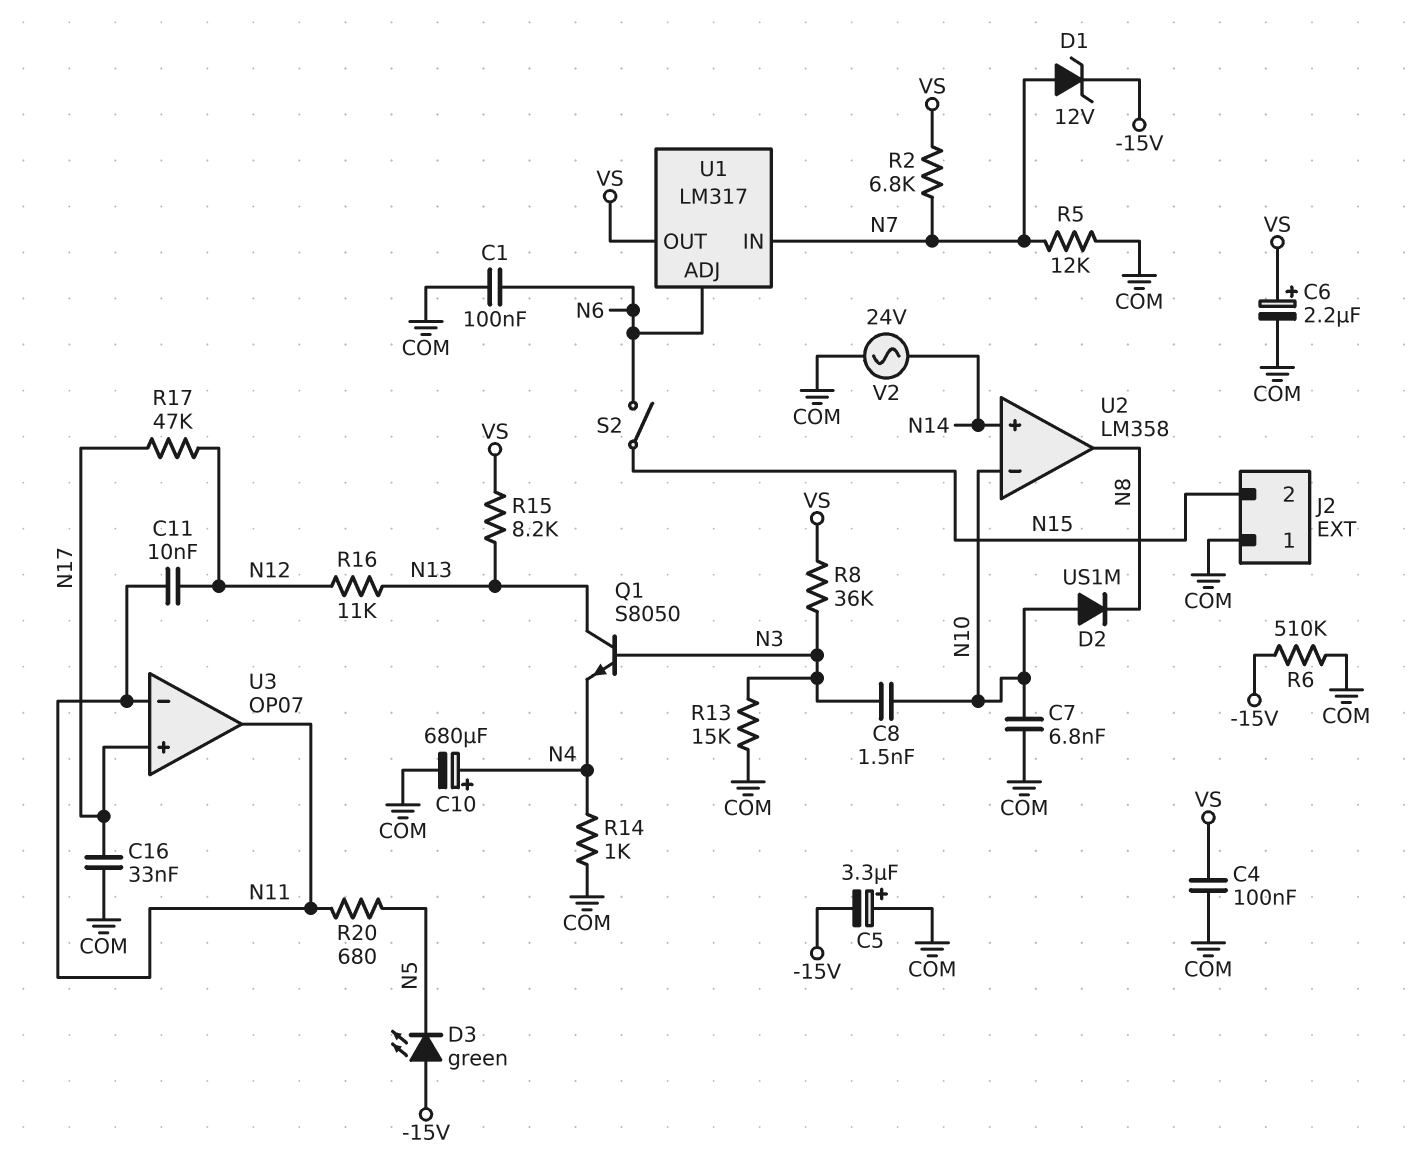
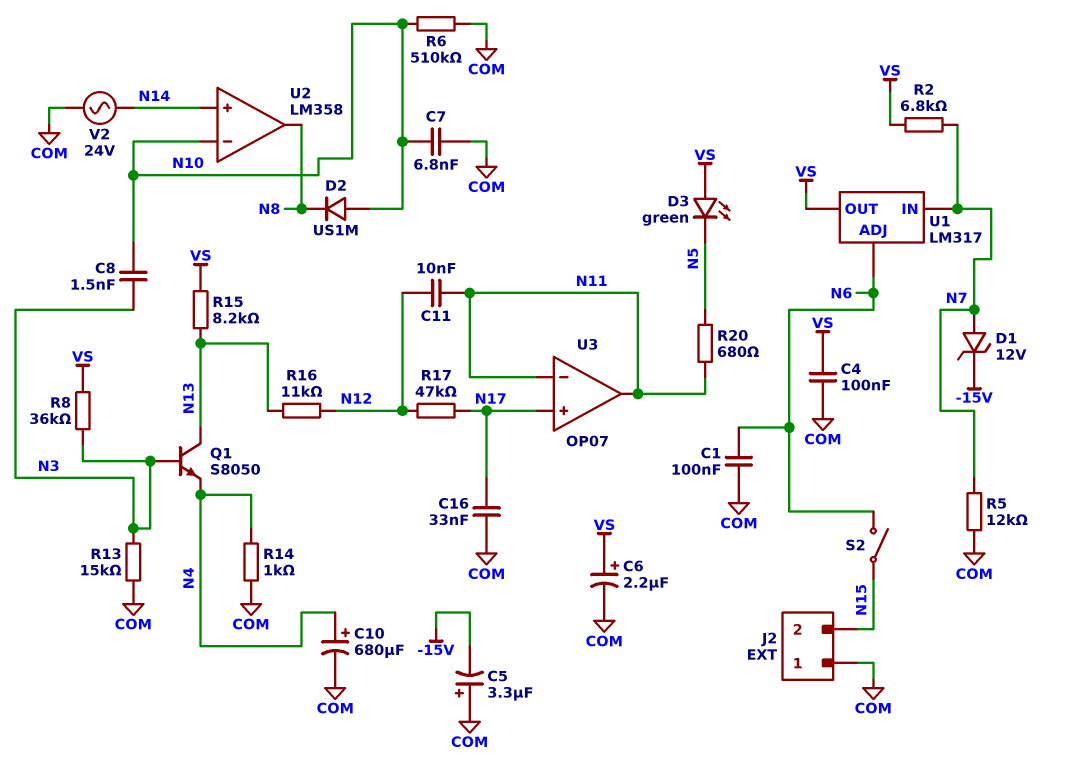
D3: LED green (A -15V, K N5) -> LED green (A VS, K N5)
R6: 510k (-15V, COM) -> 510k (COM, N10)

